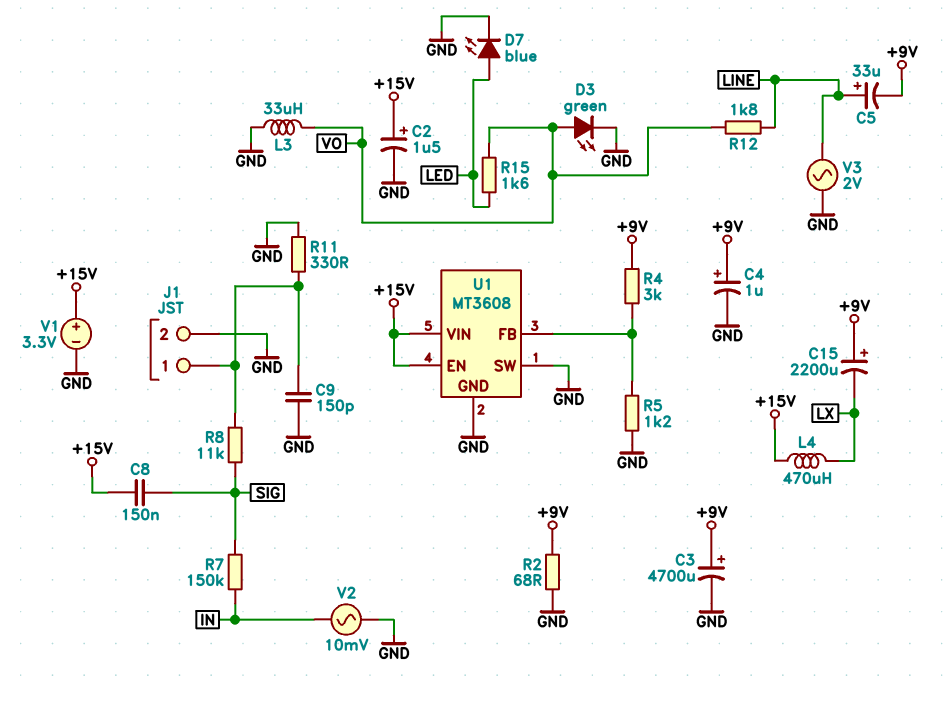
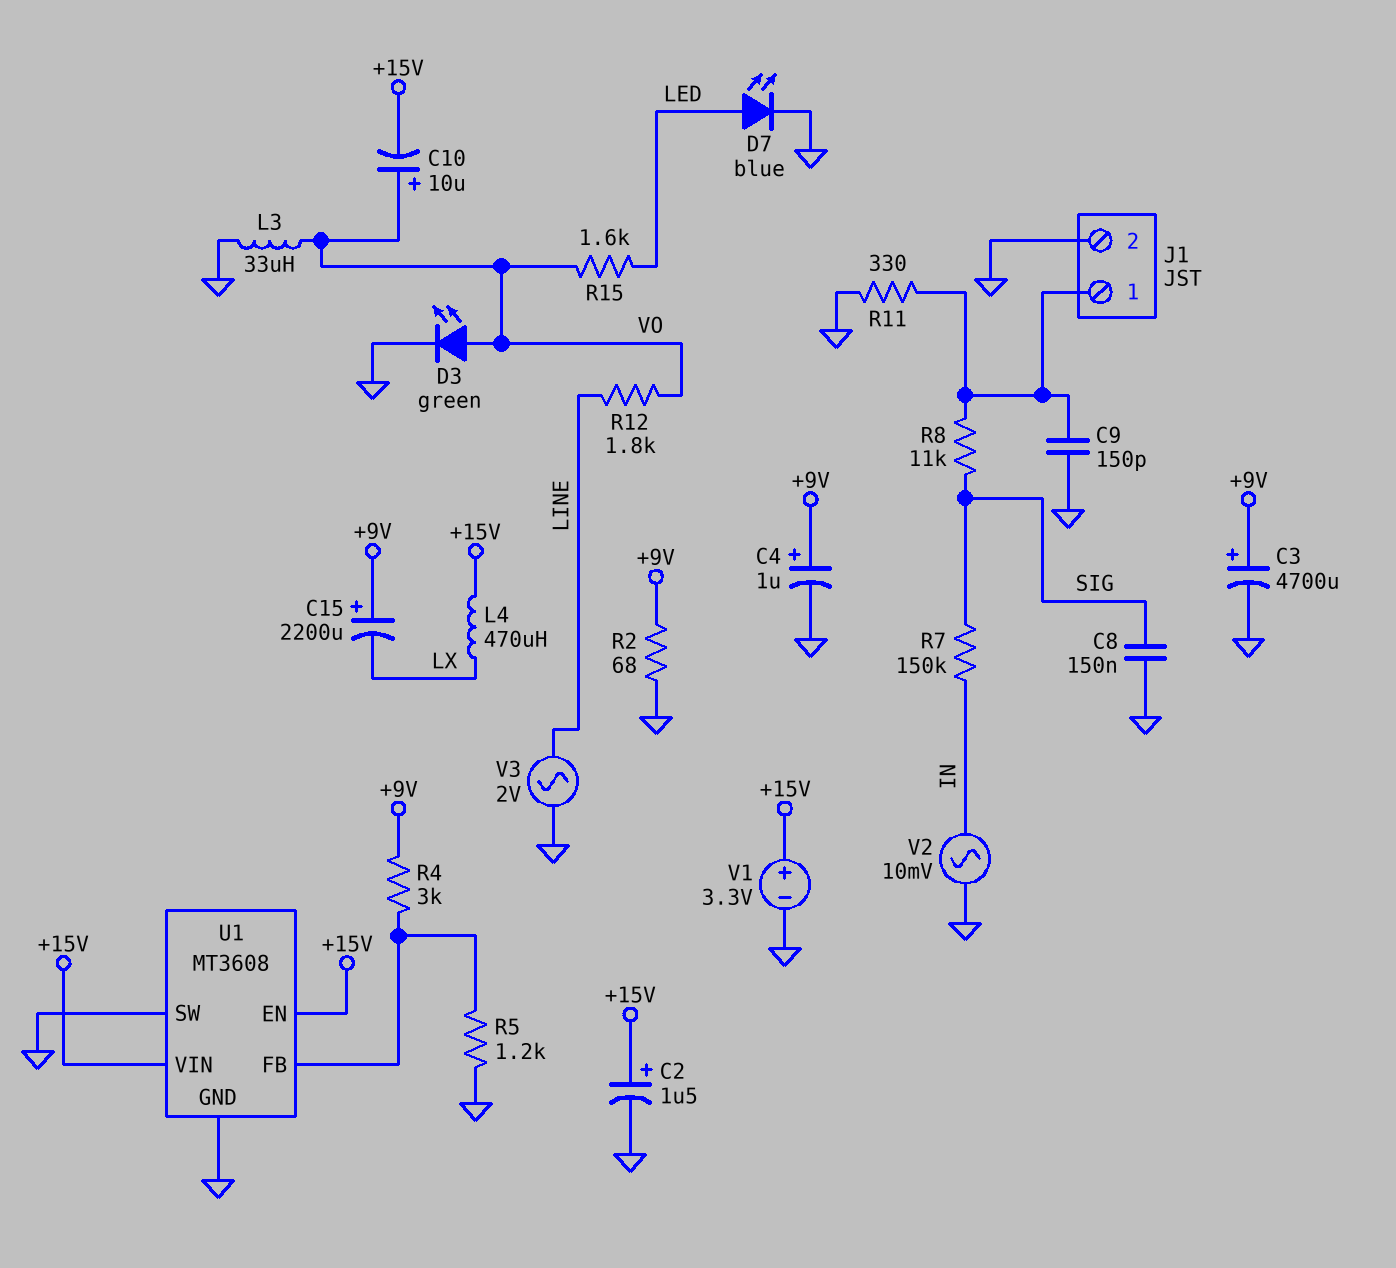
C5: 33uF (plus LINE, minus +9V) -> none
C8: 150nF (+15V, SIG) -> 150nF (GND, SIG)
C10: none -> 10uF (plus VO, minus +15V)

